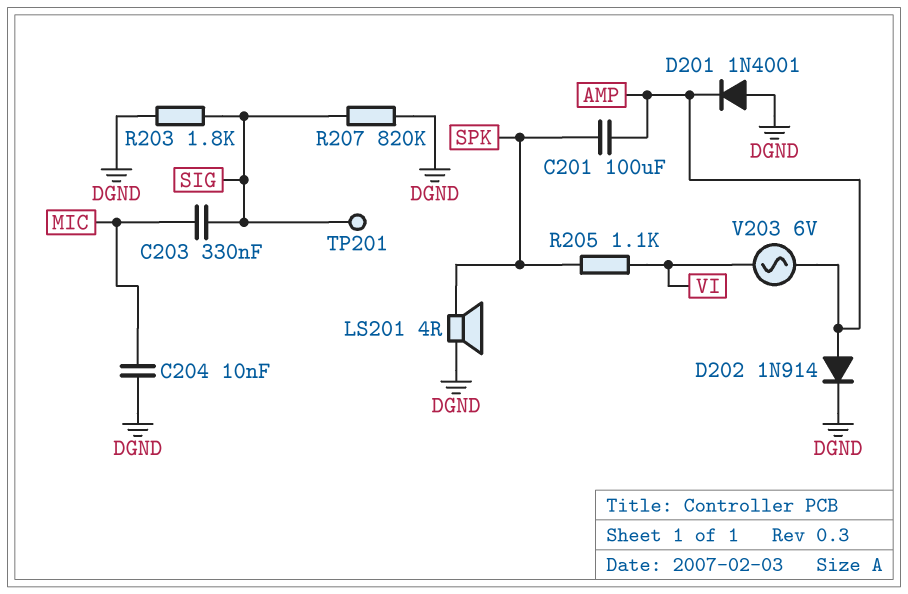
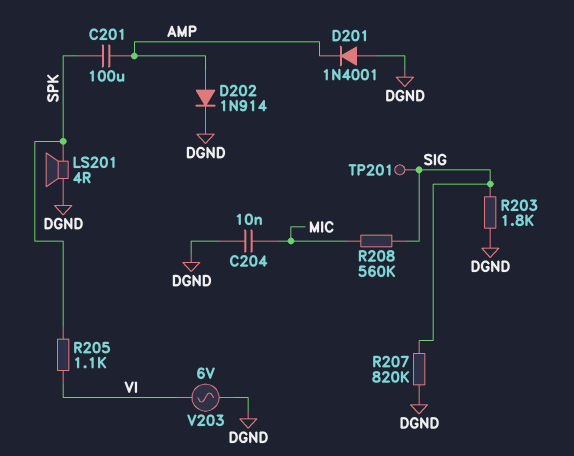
C203: 330nF (MIC, SIG) -> none
R208: none -> 560k (MIC, SIG)
V203: AC 6V (AMP, VI) -> AC 6V (DGND, VI)

